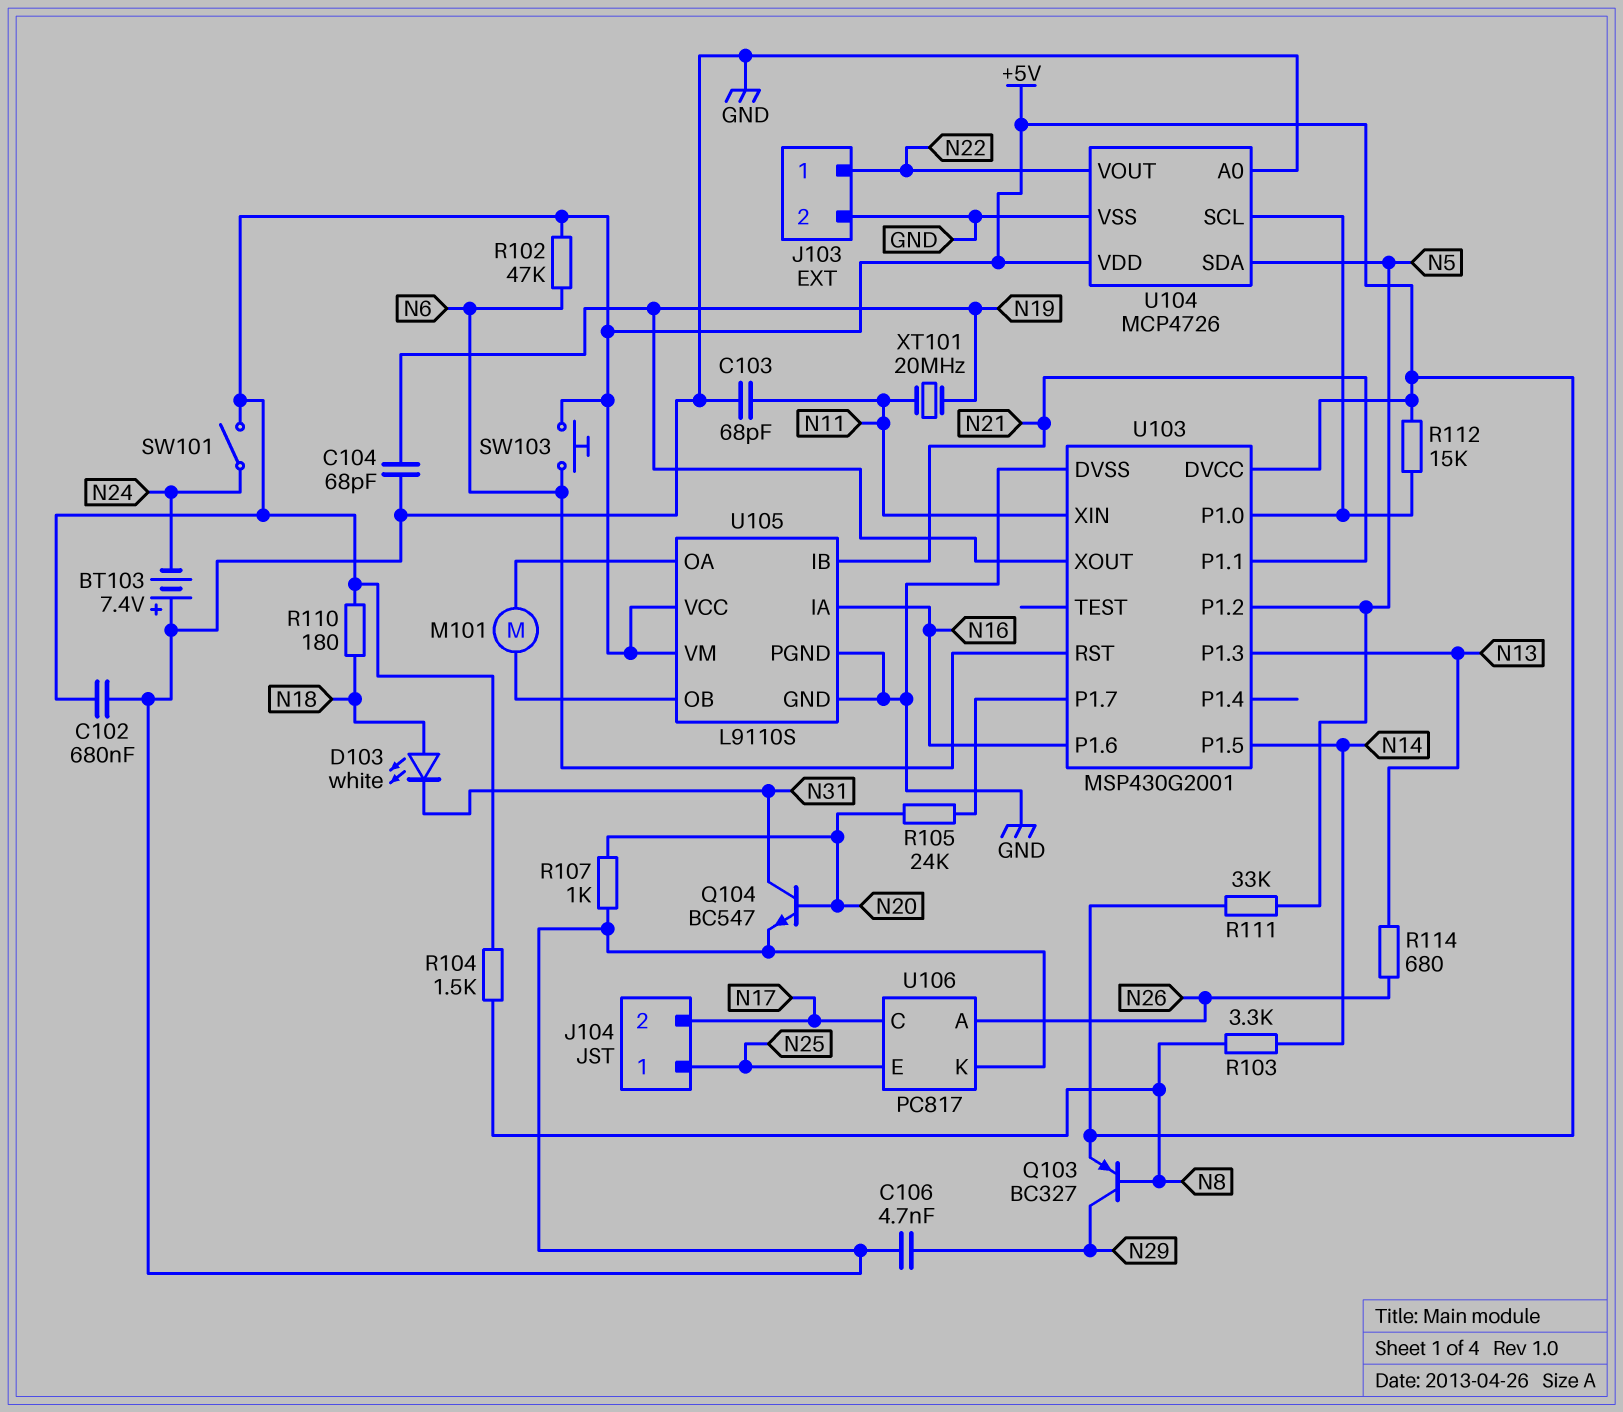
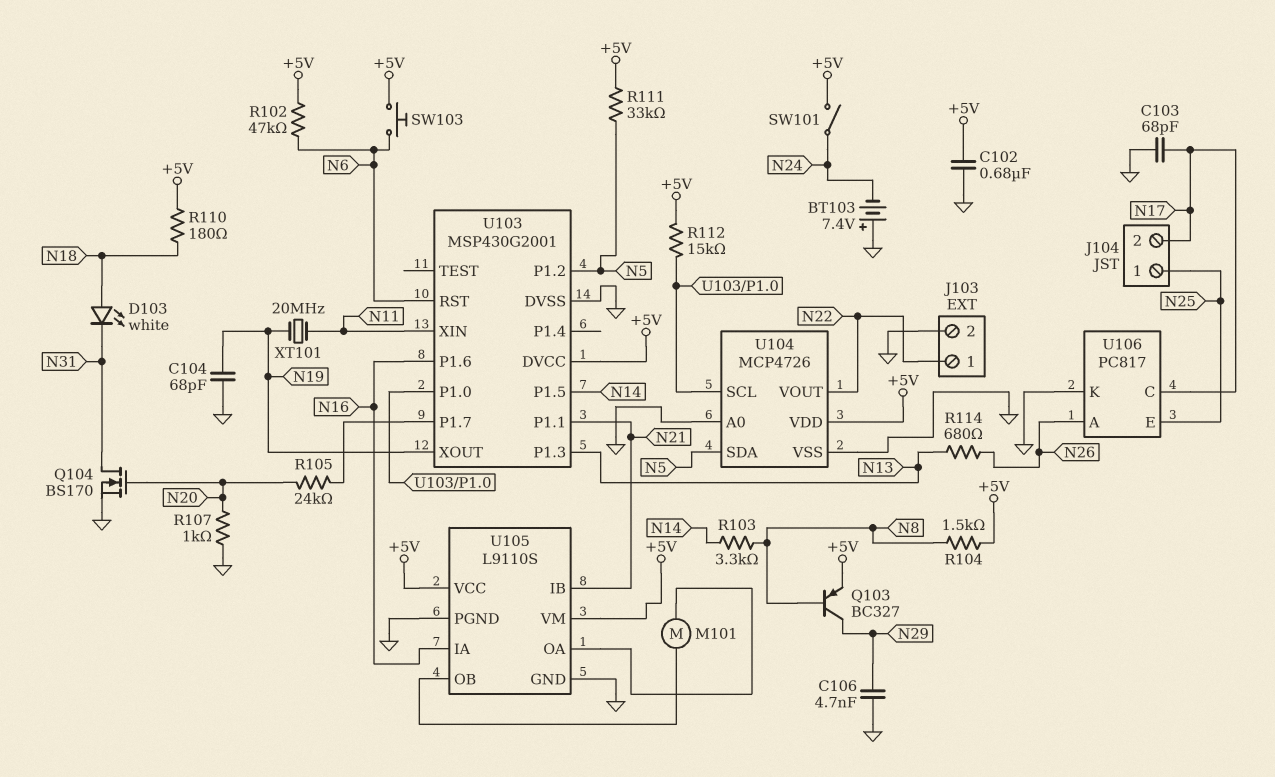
C103: 68pF (GND, N11) -> 68pF (GND, N17)
Q104: NPN BC547 (B N20, C N31, E GND) -> NMOS BS170 (G N20, D N31, S GND)

